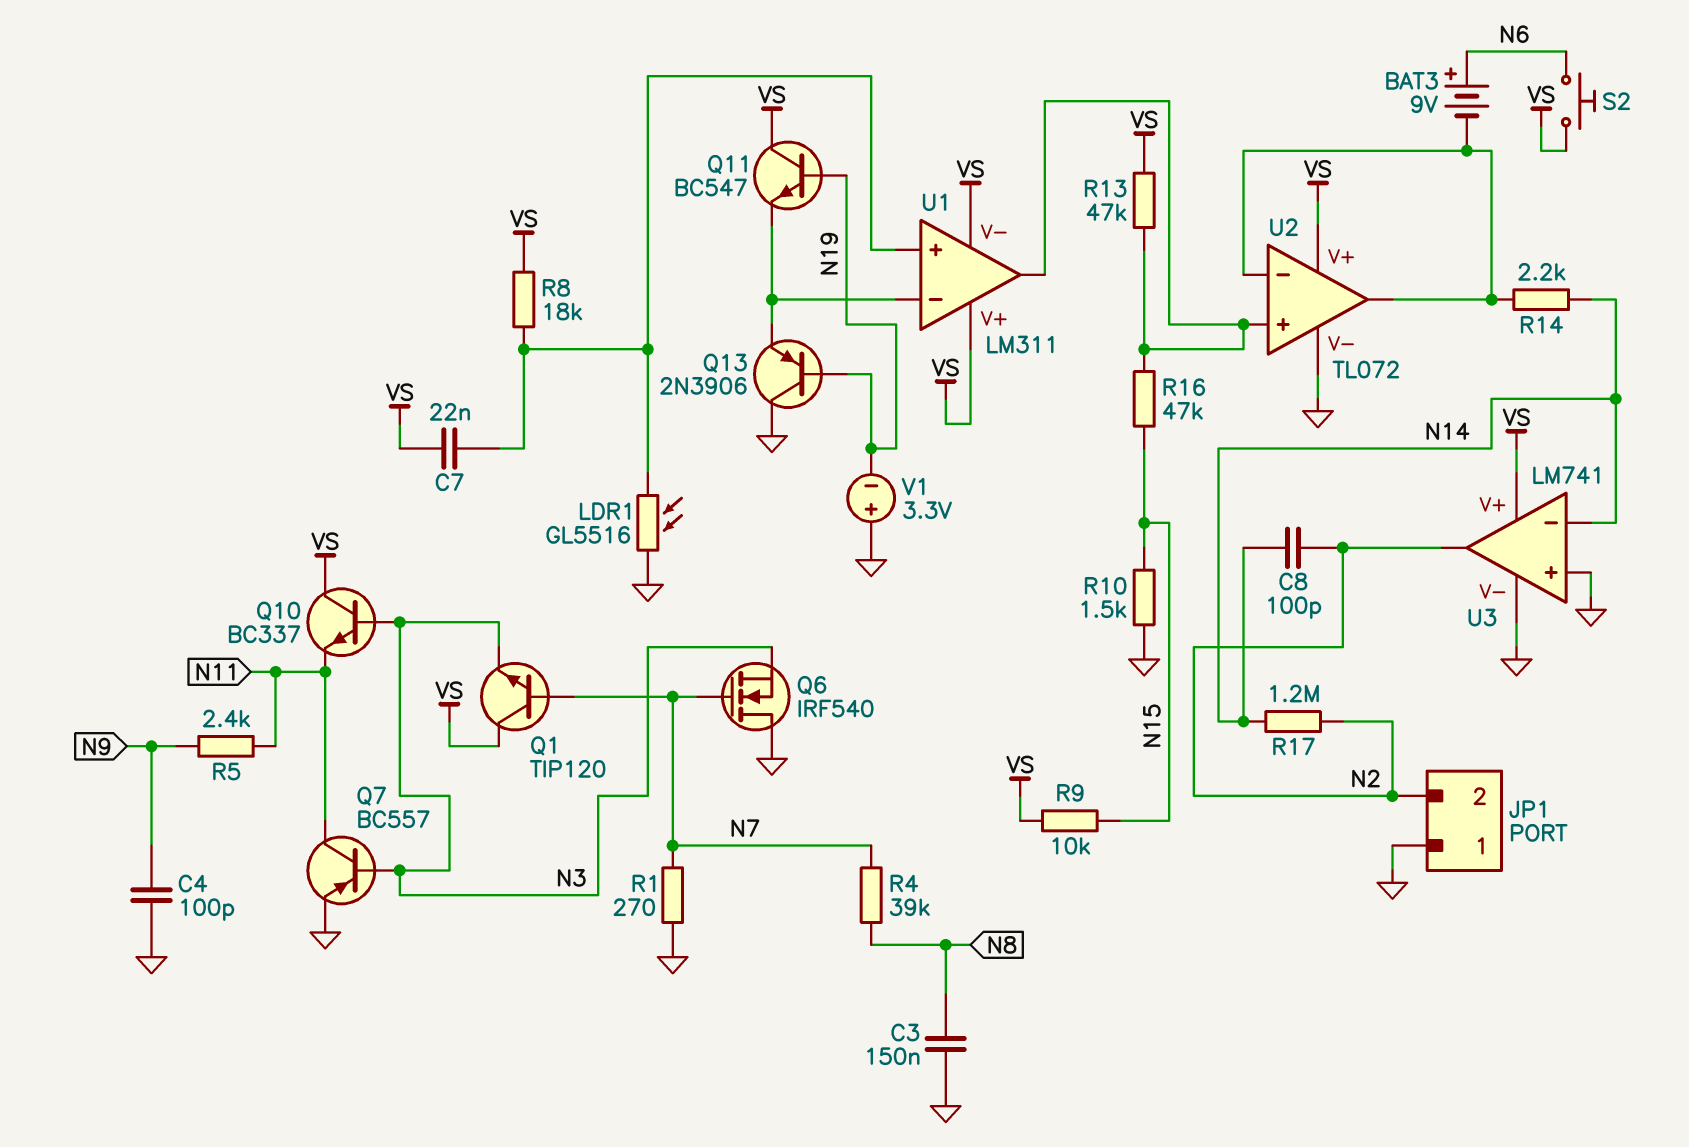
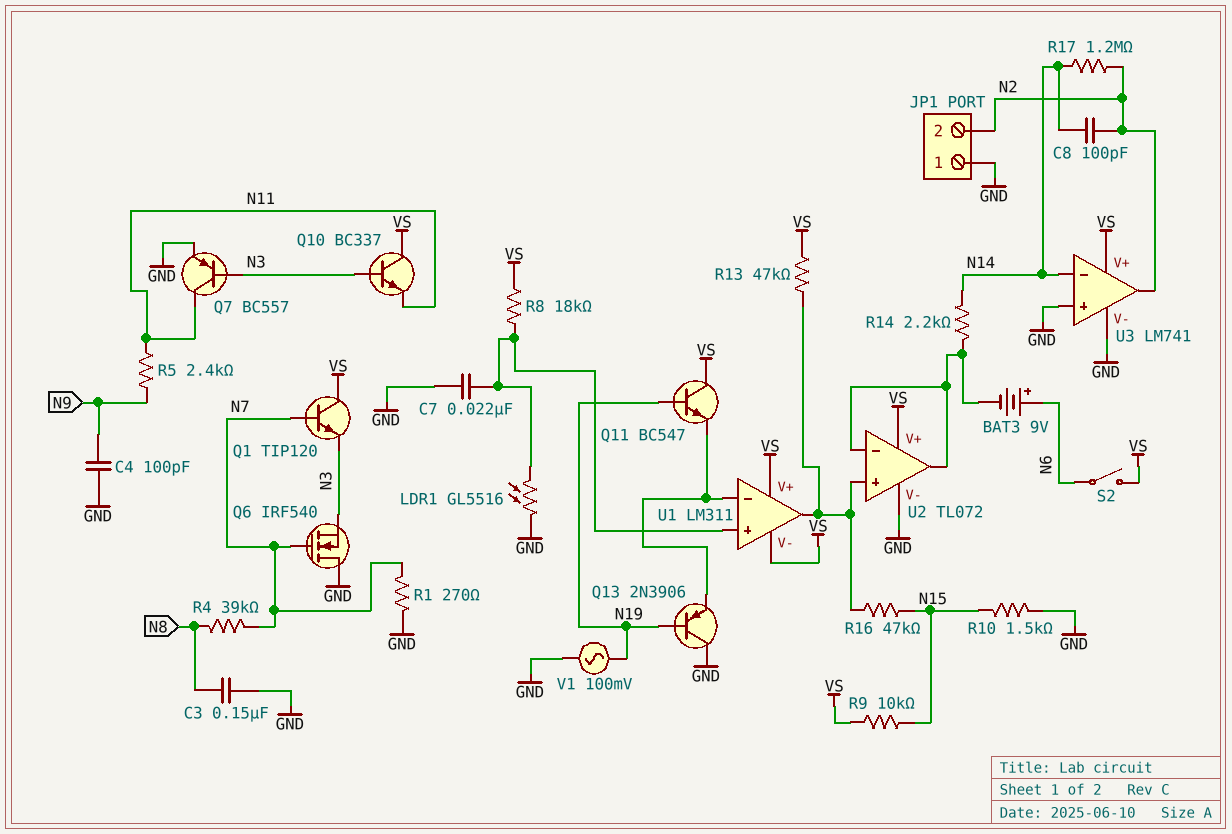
C7: 22nF (U1/in+, VS) -> 22nF (GND, U1/in+)
S2: button (N6, VS) -> switch (N6, VS)
V1: 3.3V (plus GND, minus N19) -> AC 100mV (GND, N19)

